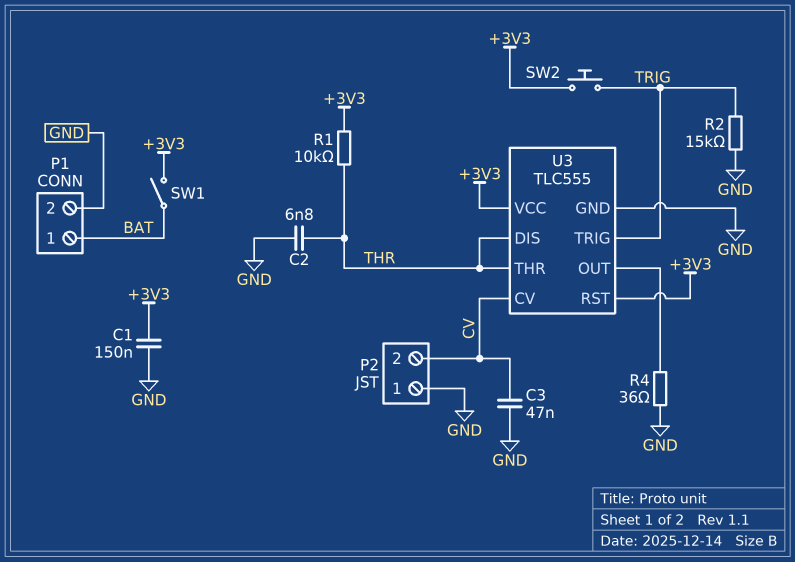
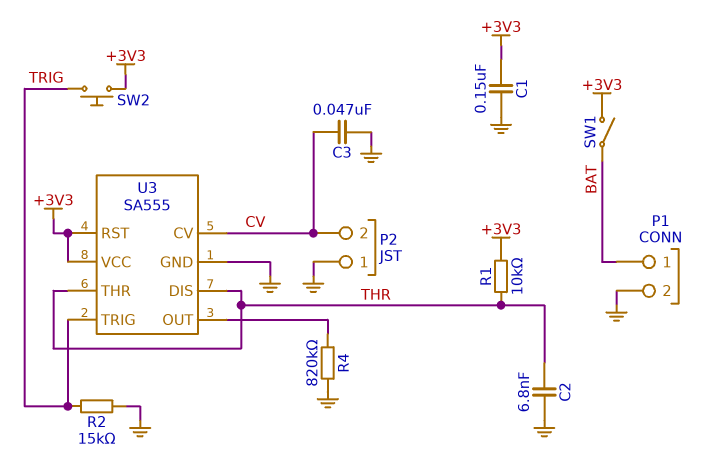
R4: 36 (GND, U3/OUT) -> 820k (GND, U3/OUT)
U3: TLC555 -> SA555

